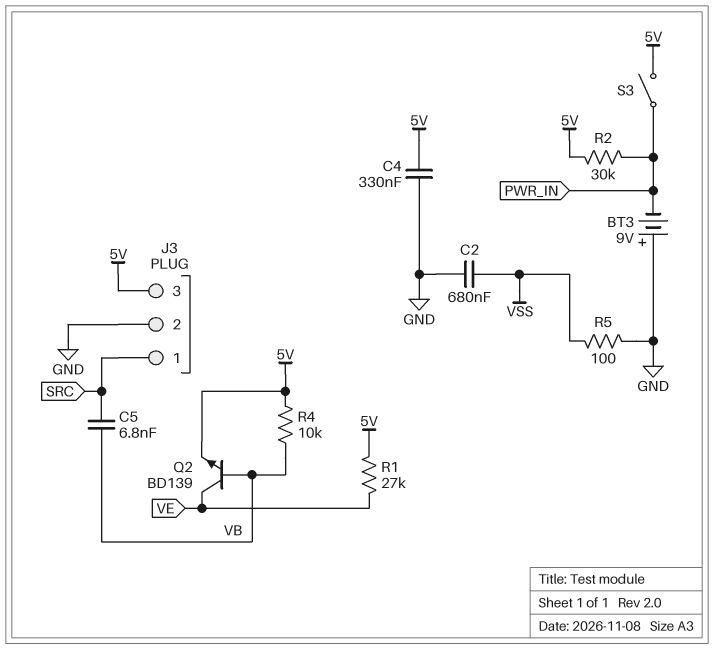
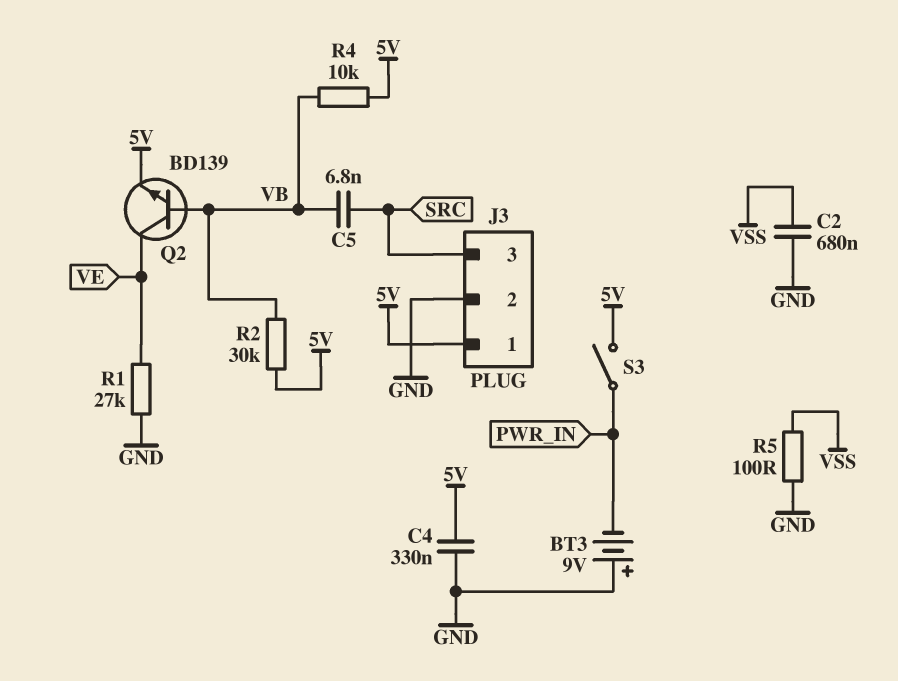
J3 pin 1: SRC -> 5V
J3 pin 3: 5V -> SRC
R1: 27k (5V, VE) -> 27k (GND, VE)
R2: 30k (5V, PWR_IN) -> 30k (5V, VB)

